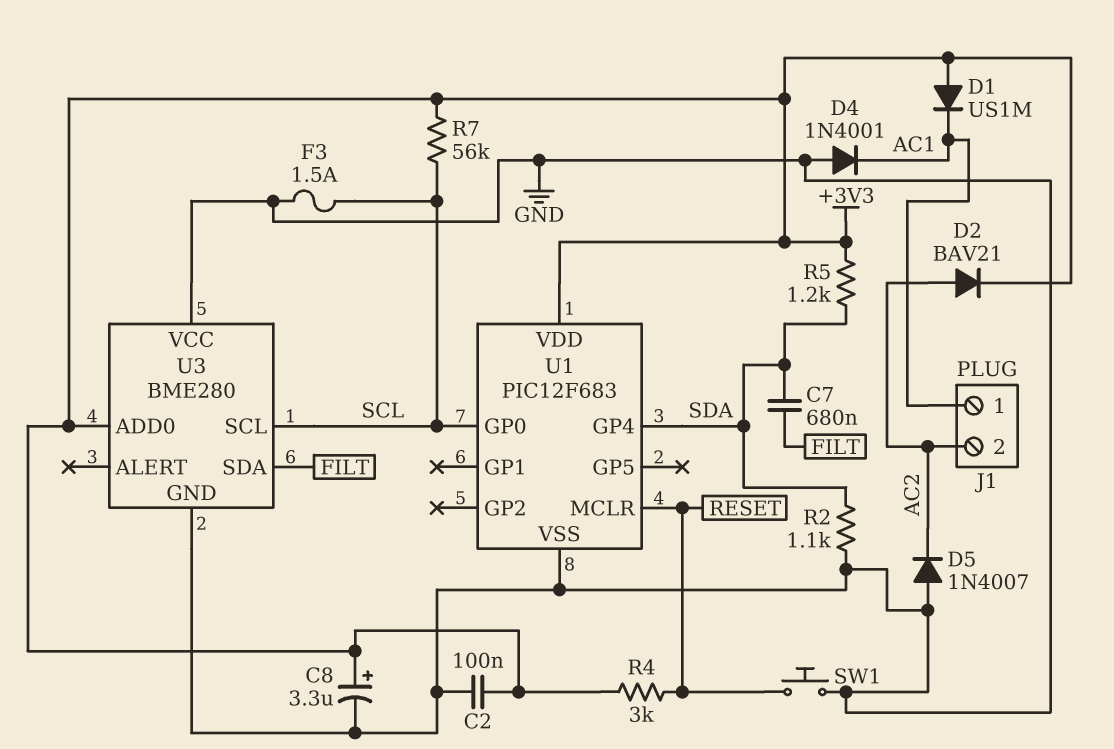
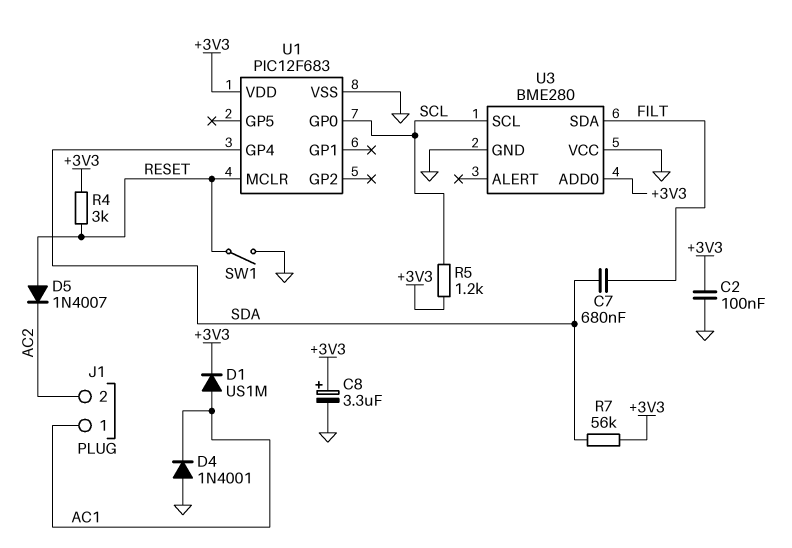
D1: diode US1M (A +3V3, K AC1) -> diode US1M (A AC1, K +3V3)
D2: diode BAV21 (A AC2, K +3V3) -> none
D5: diode 1N4007 (A GND, K AC2) -> diode 1N4007 (A RESET, K AC2)
F3: 1.5A (GND, SCL) -> none
R2: 1.1k (GND, SDA) -> none
R5: 1.2k (+3V3, SDA) -> 1.2k (+3V3, SCL)
R7: 56k (+3V3, SCL) -> 56k (+3V3, SDA)
SW1: button (GND, RESET) -> switch (GND, RESET)

